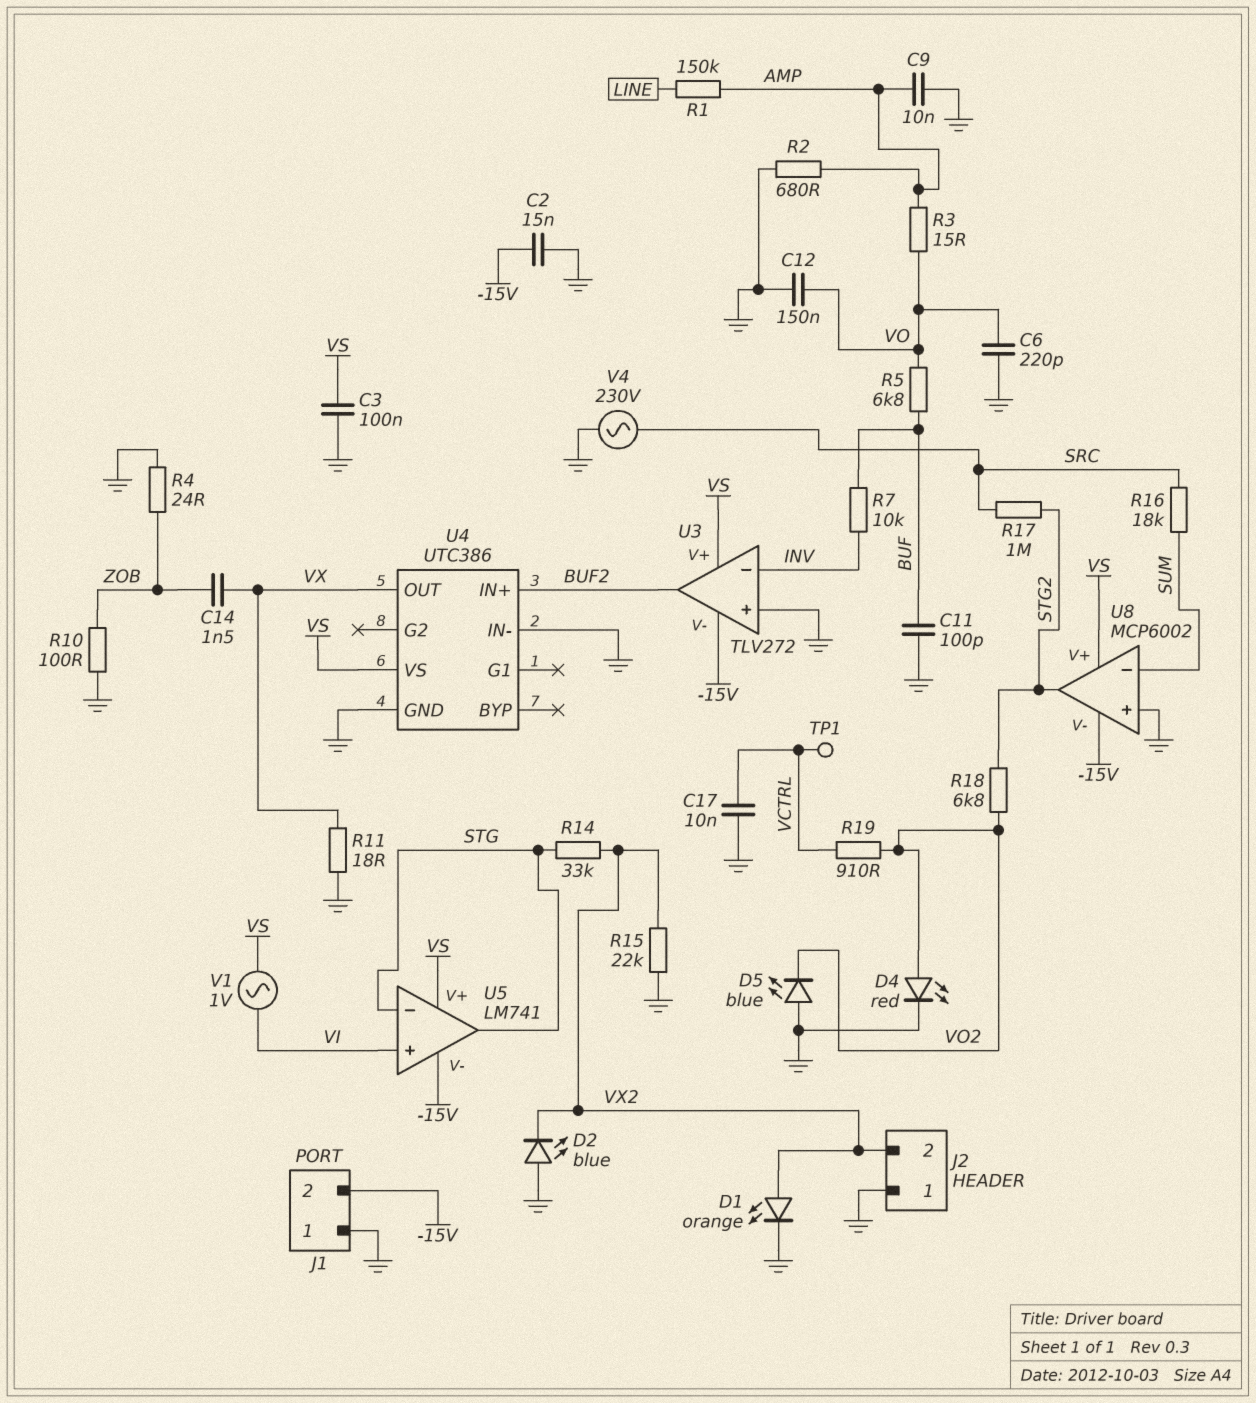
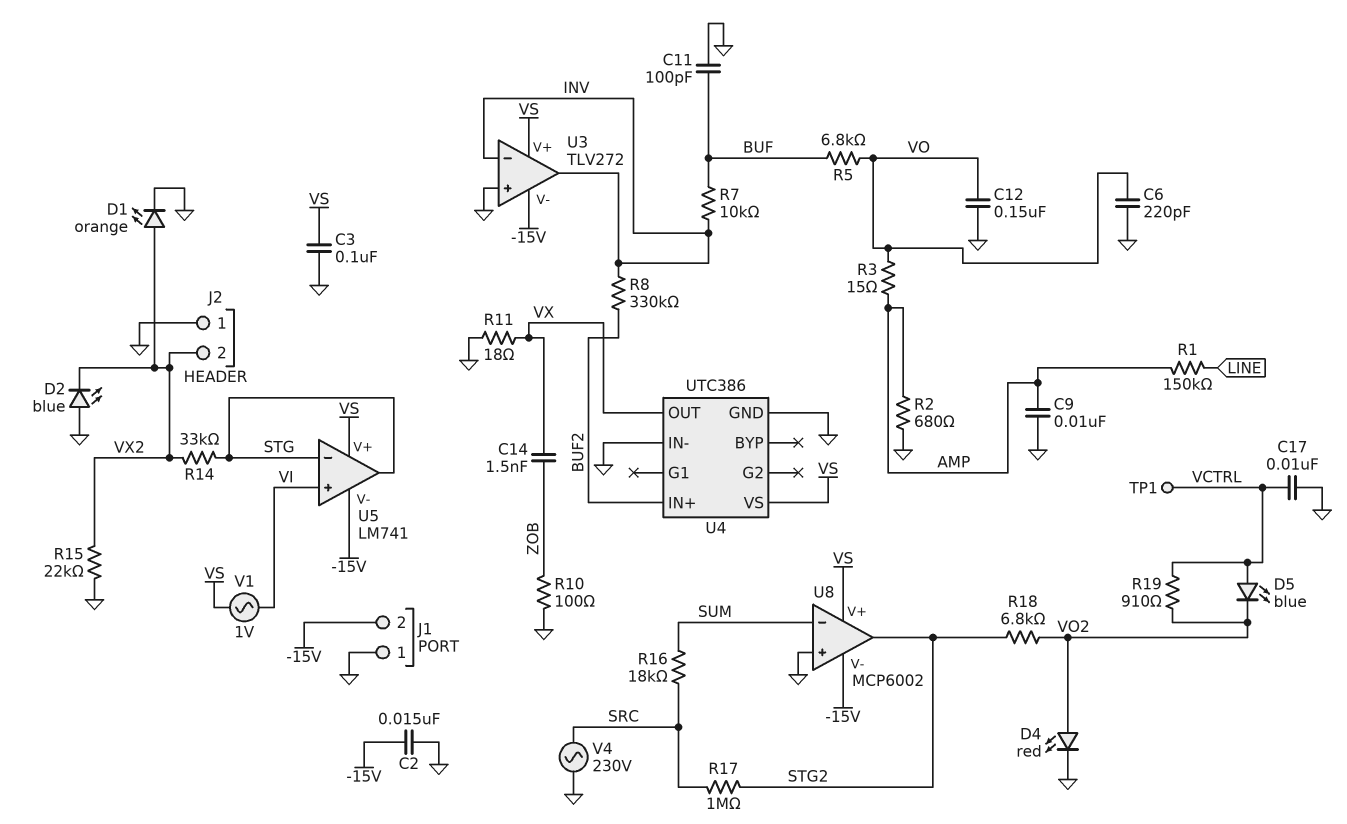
D5: LED blue (A GND, K VO2) -> LED blue (A VCTRL, K VO2)
R4: 24 (GND, ZOB) -> none
R8: none -> 330k (BUF2, INV)
U3 pin out: BUF2 -> INV

